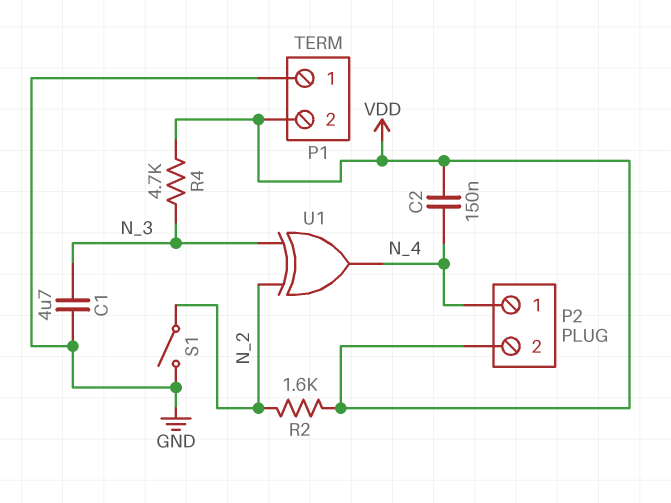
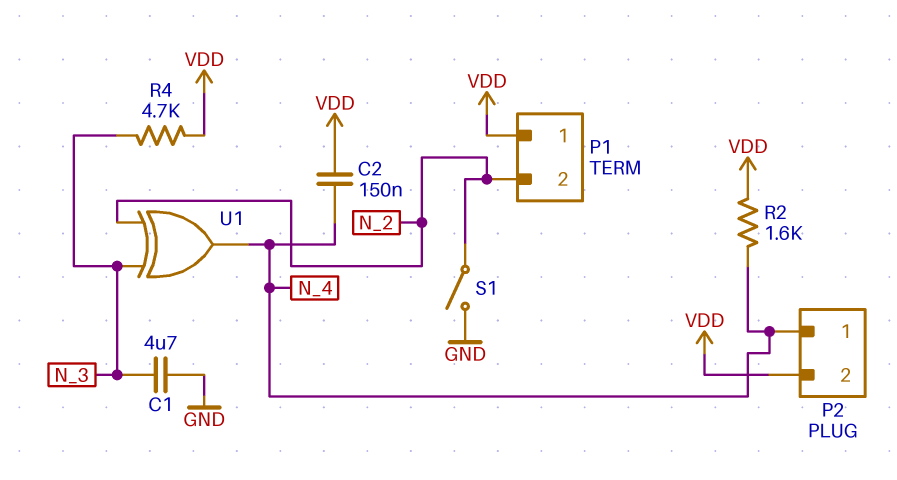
P1 pin 1: GND -> VDD
P1 pin 2: VDD -> N_2
R2: 1.6k (N_2, VDD) -> 1.6k (N_4, VDD)

